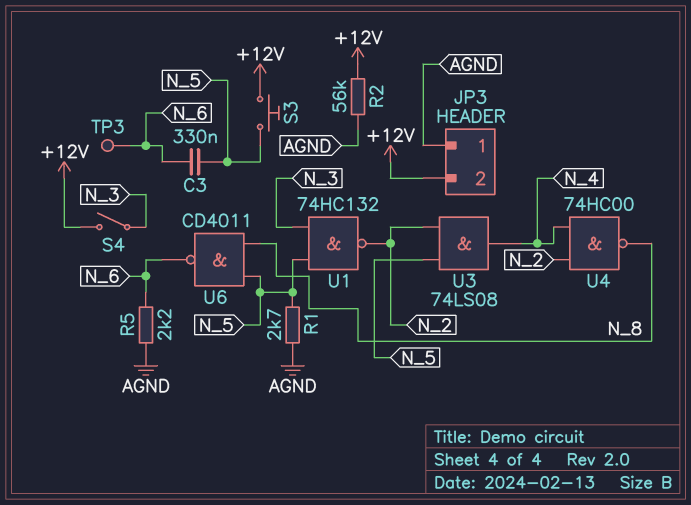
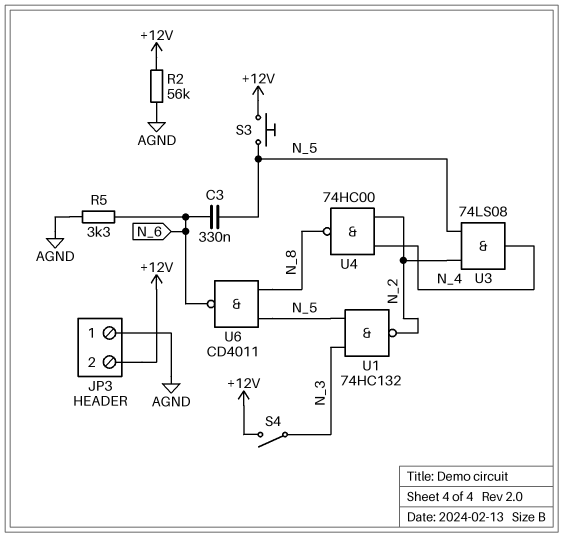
R1: 2.7k (AGND, N_5) -> none
R5: 2.2k (AGND, N_6) -> 3.3k (AGND, N_6)
TP3: test point (N_6) -> none

